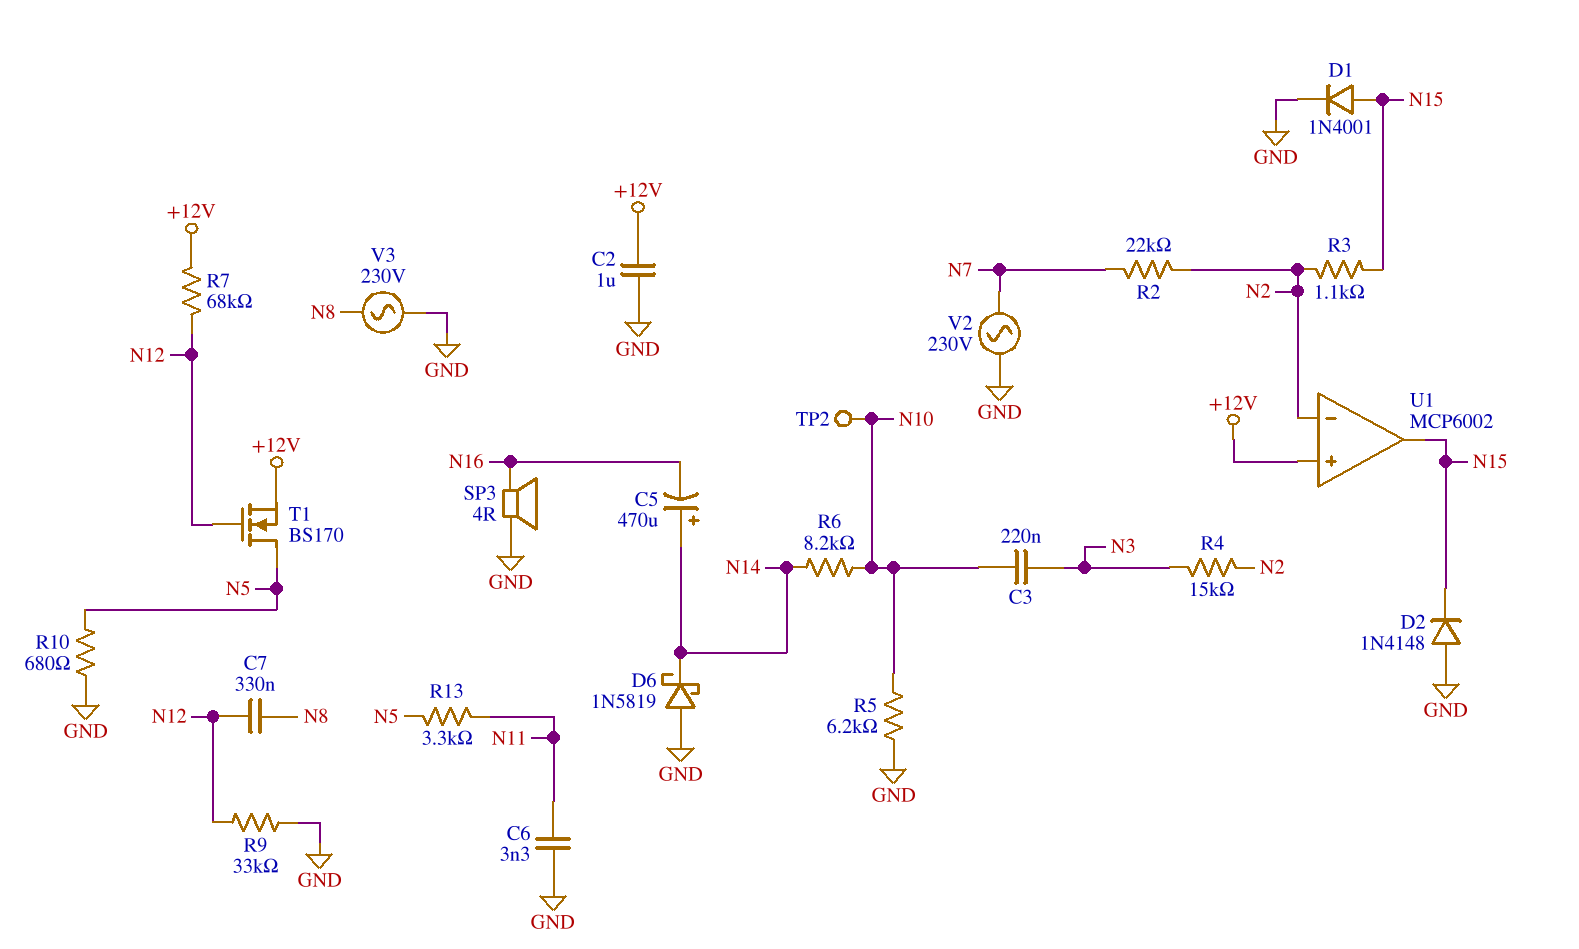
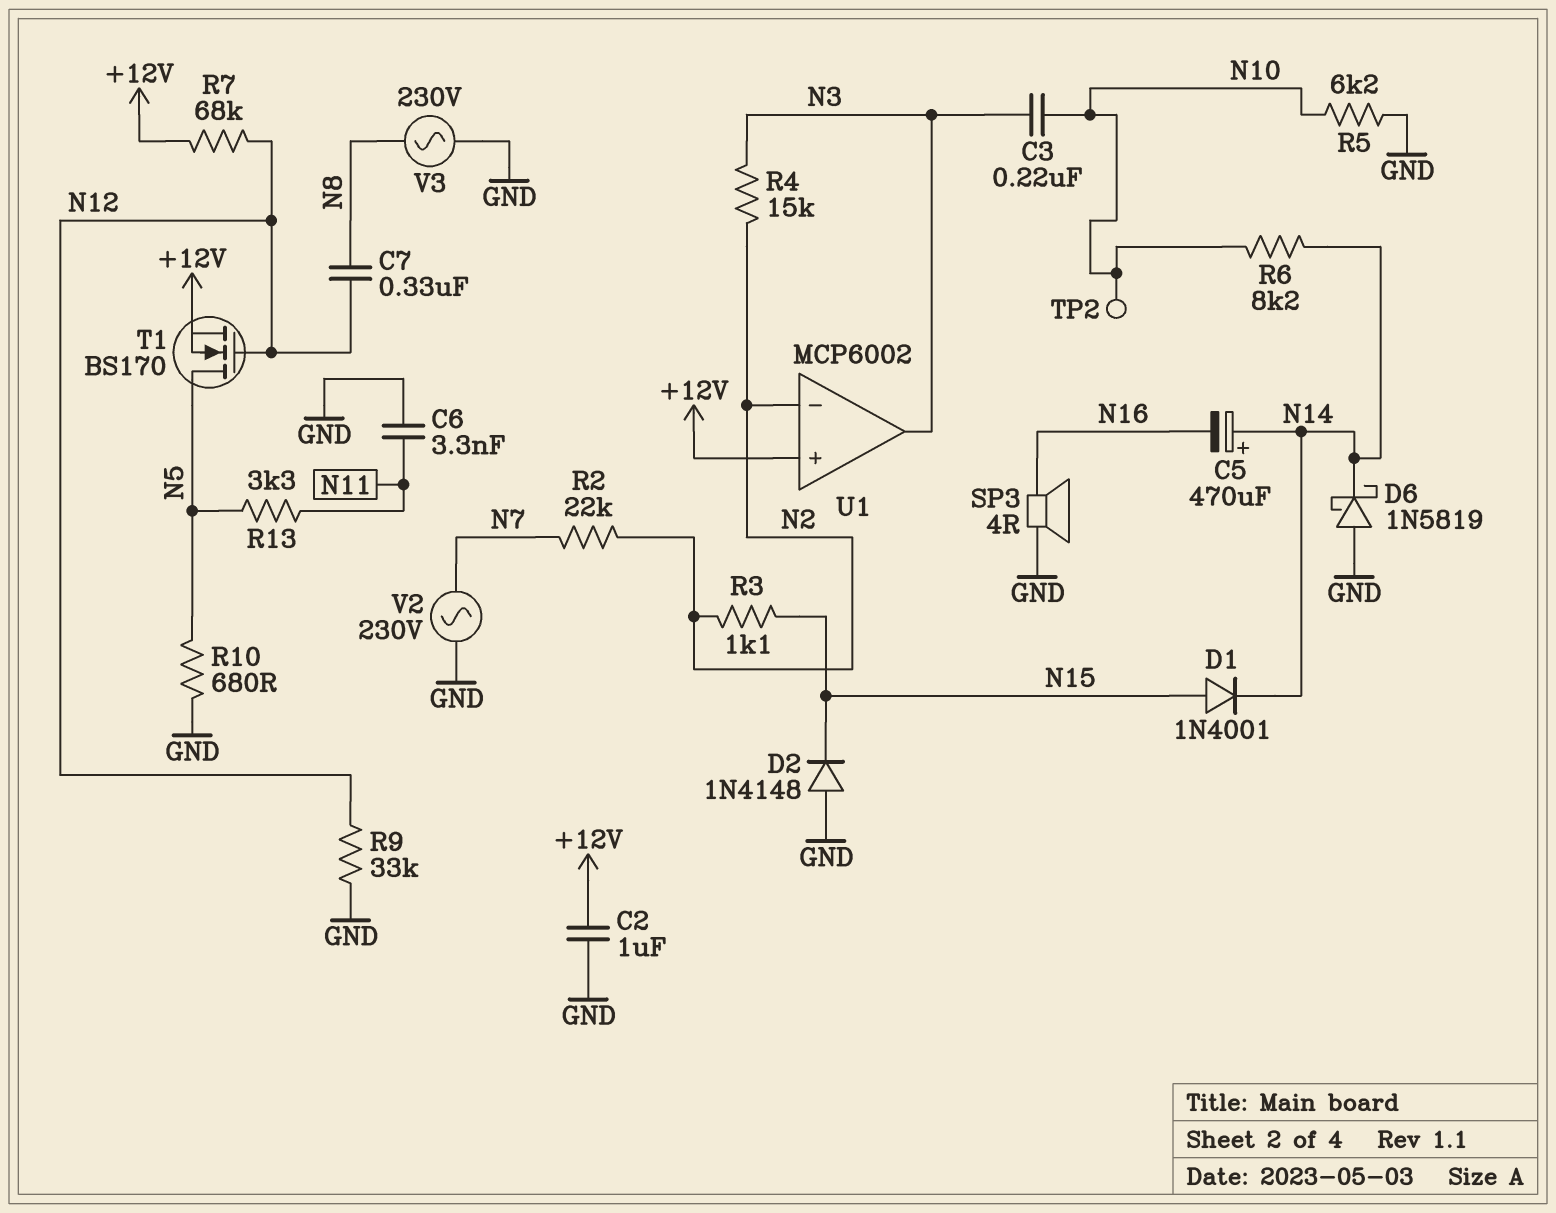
D1: diode 1N4001 (A N15, K GND) -> diode 1N4001 (A N15, K N14)
U1 pin out: N15 -> N3

